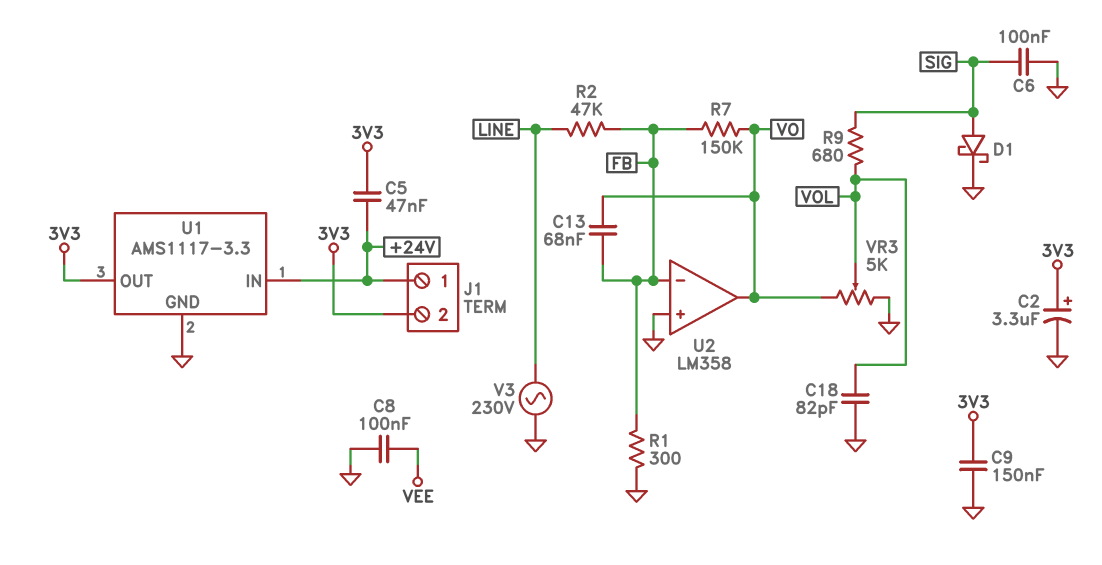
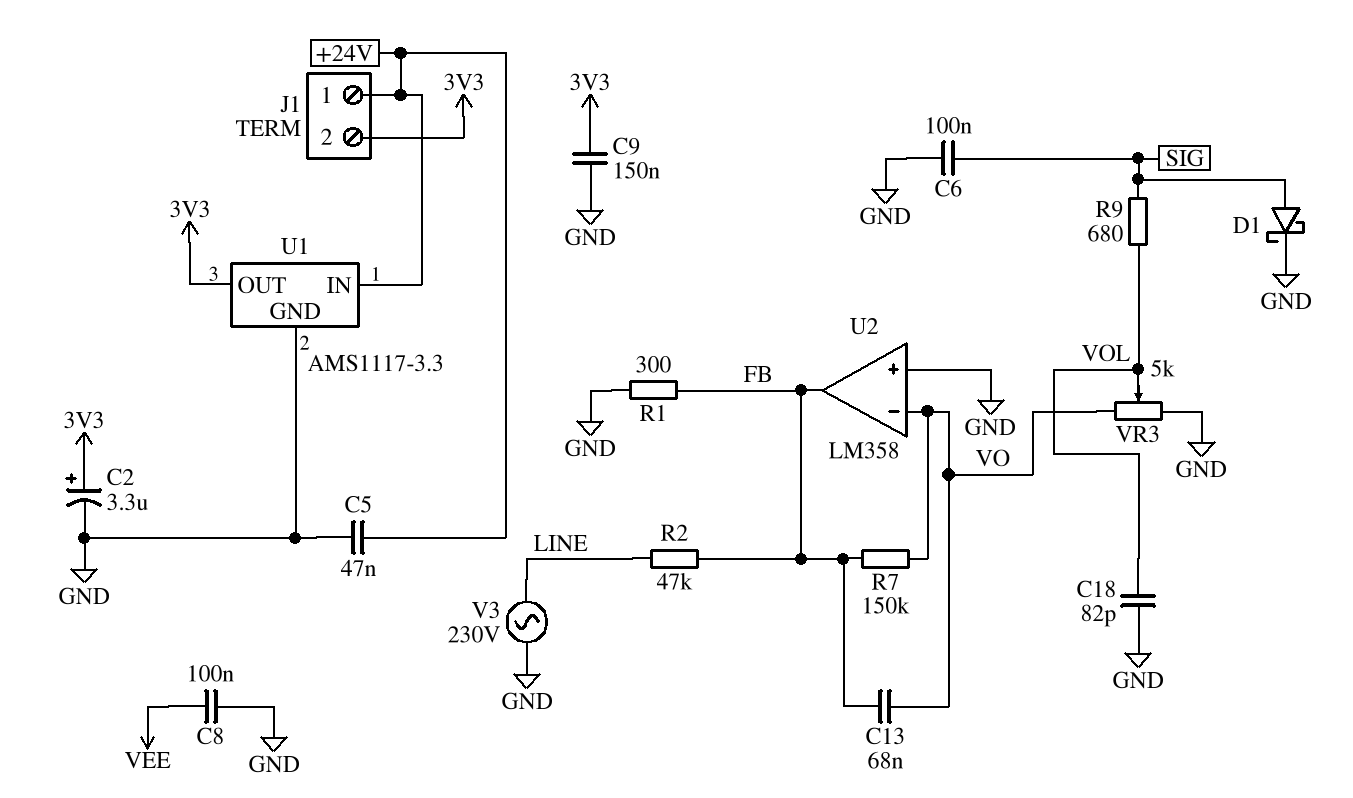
C5: 47nF (+24V, 3V3) -> 47nF (+24V, GND)
U2 pin in-: FB -> VO
U2 pin out: VO -> FB

